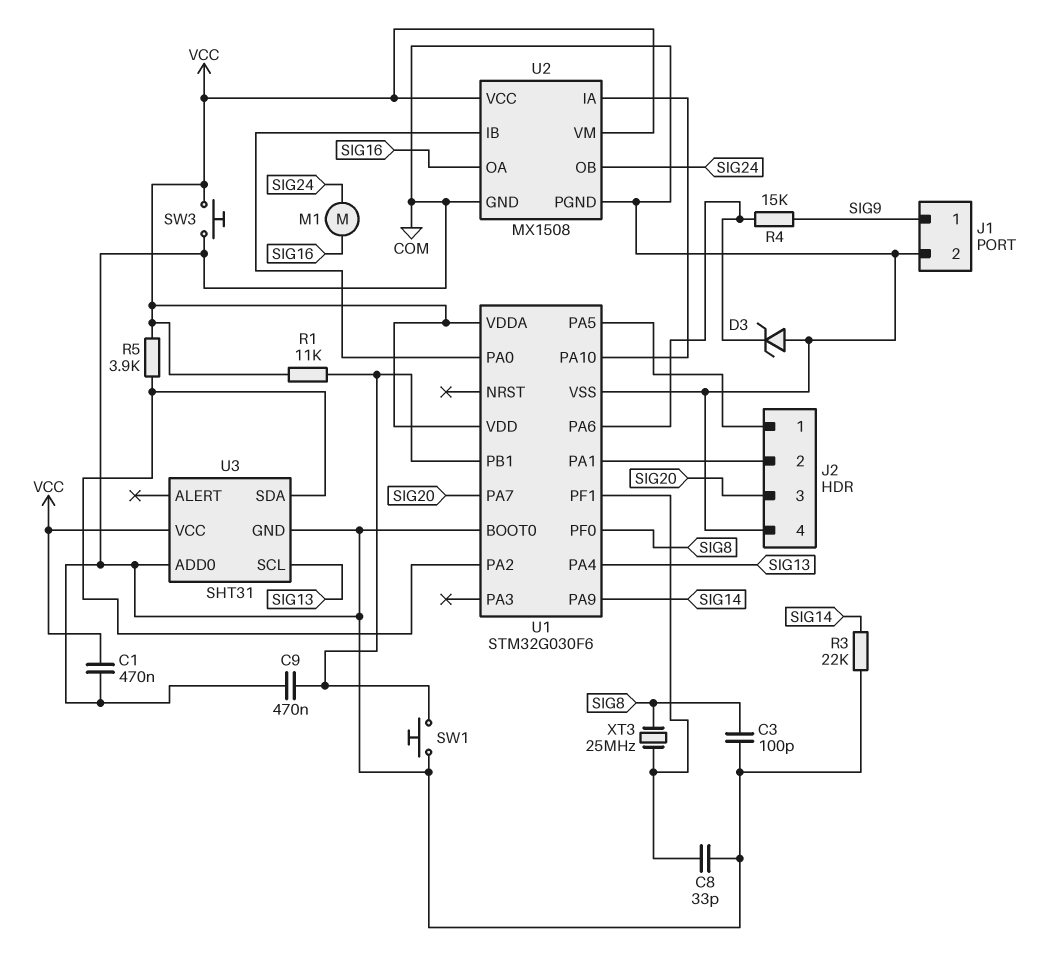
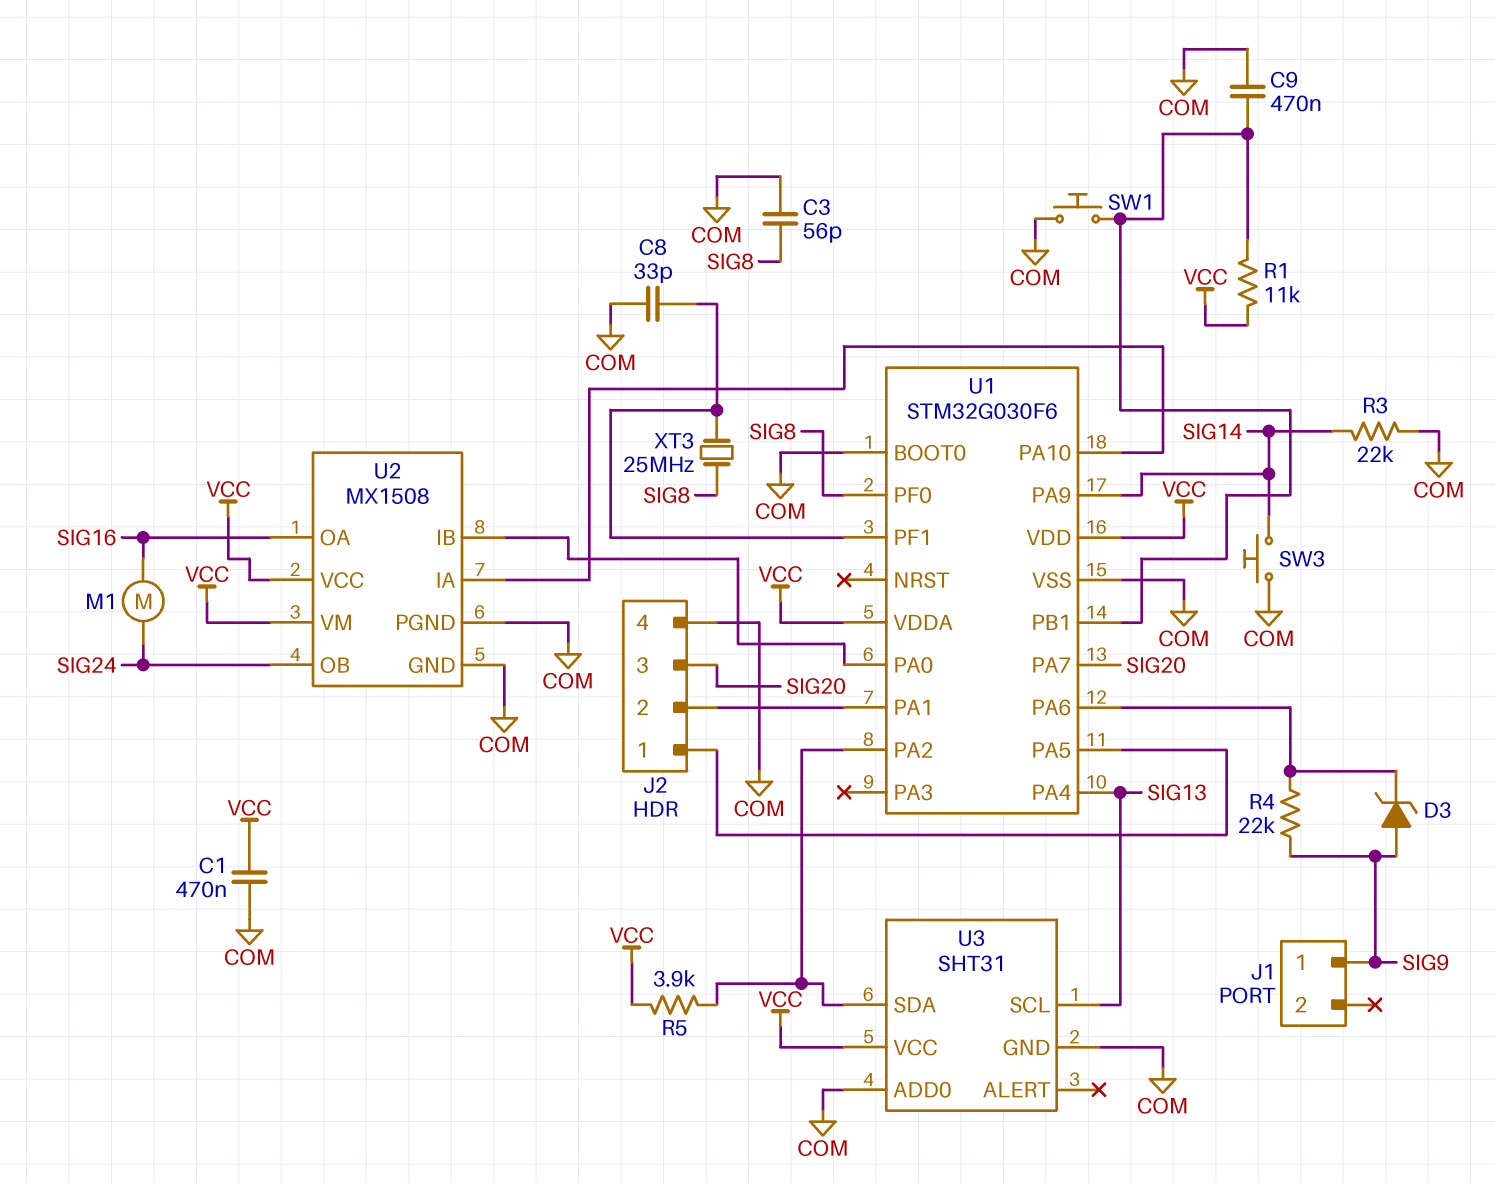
C3: 100pF (COM, SIG8) -> 56pF (COM, SIG8)
D3: zener (A COM, K U1/PA6) -> zener (A SIG9, K U1/PA6)
J1 pin 2: COM -> none
R4: 15k (SIG9, U1/PA6) -> 22k (SIG9, U1/PA6)
SW3: button (COM, VCC) -> button (COM, SIG14)

